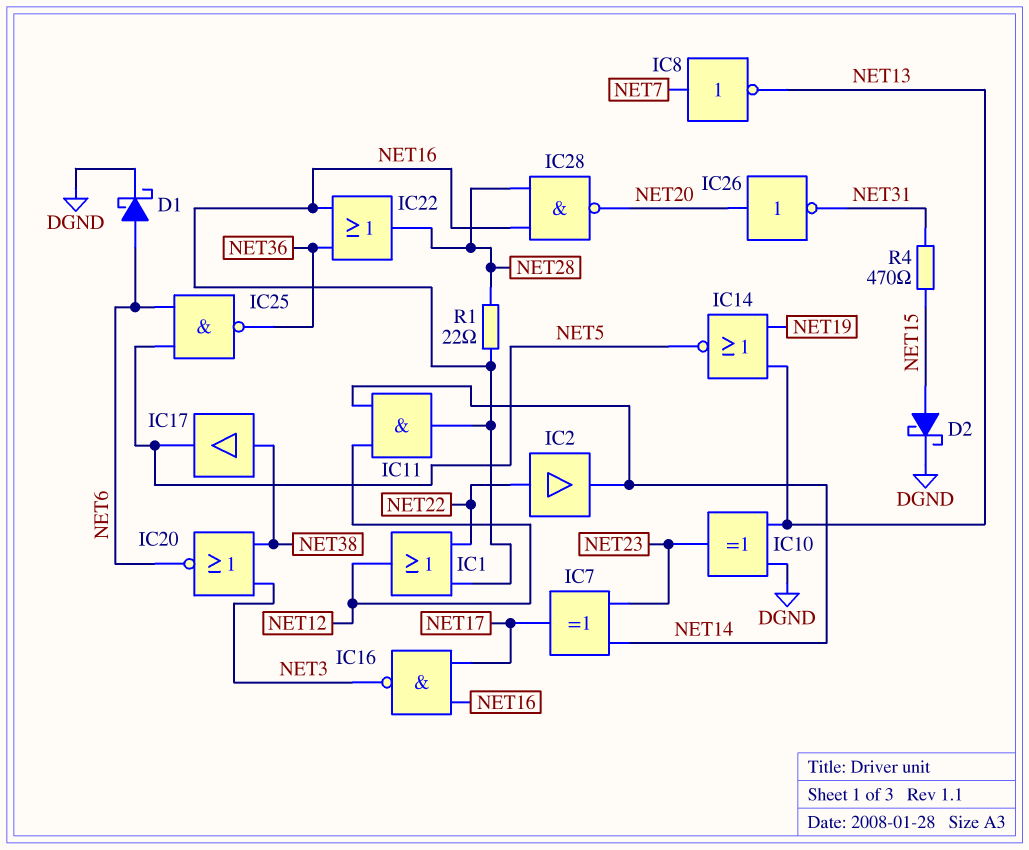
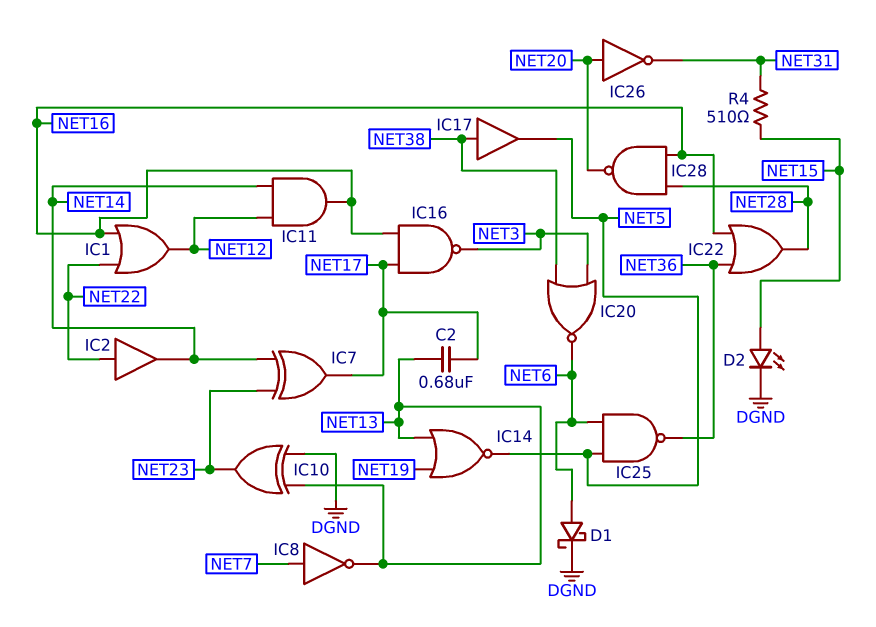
C2: none -> 680nF (NET13, NET17)
D2: schottky (A NET15, K DGND) -> LED (A NET15, K DGND)
R1: 22 (NET16, NET28) -> none
R4: 470 (NET15, NET31) -> 510 (NET15, NET31)

